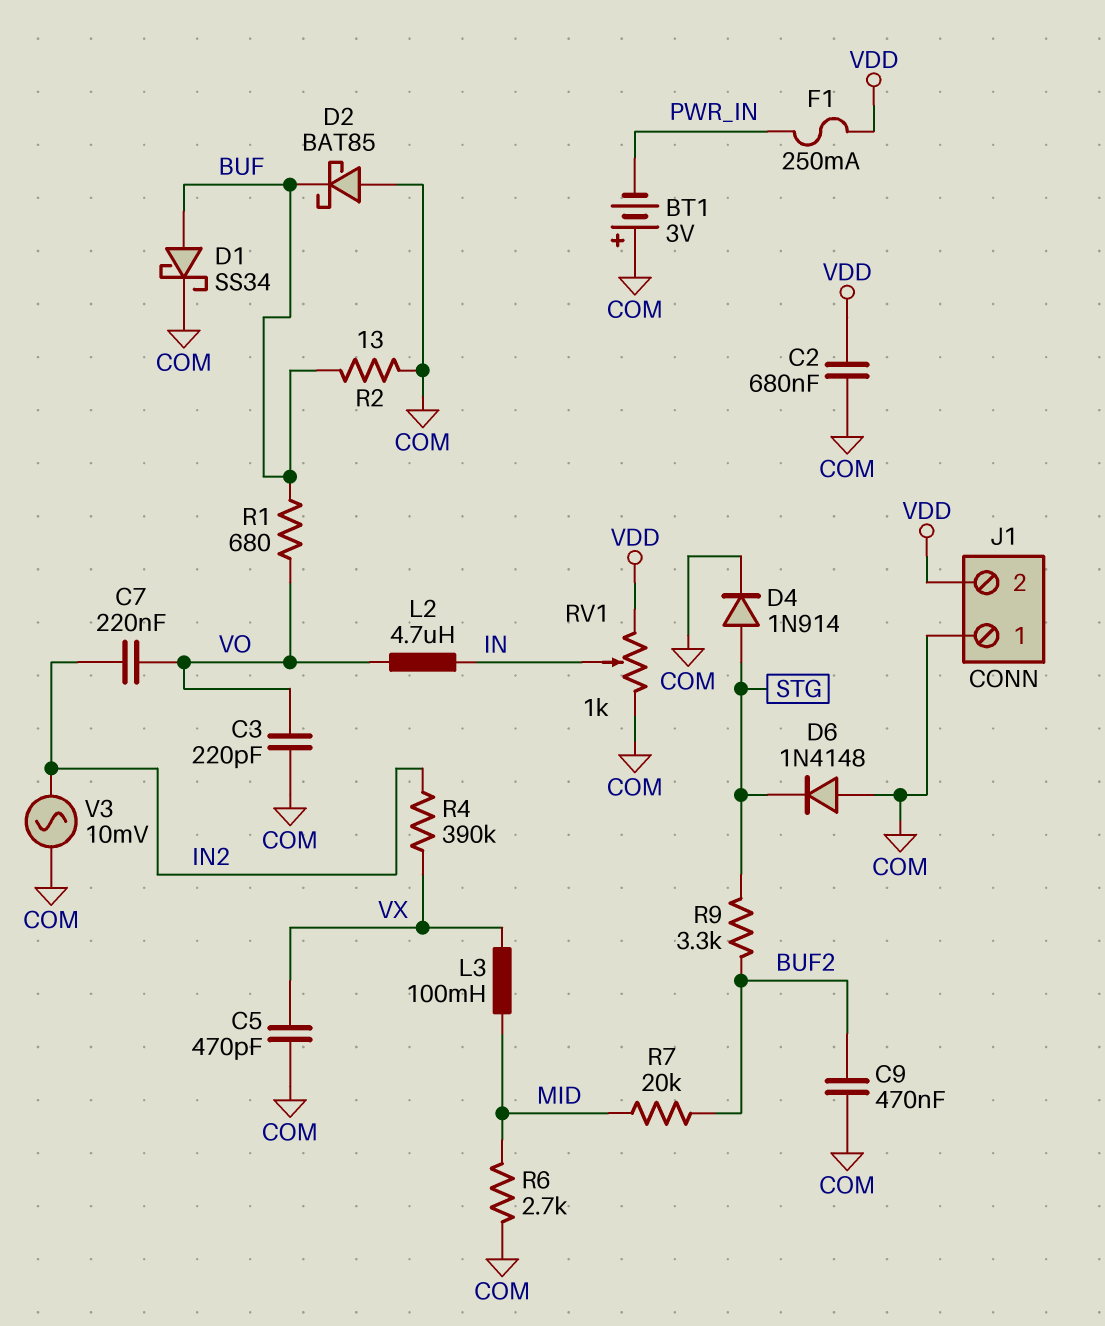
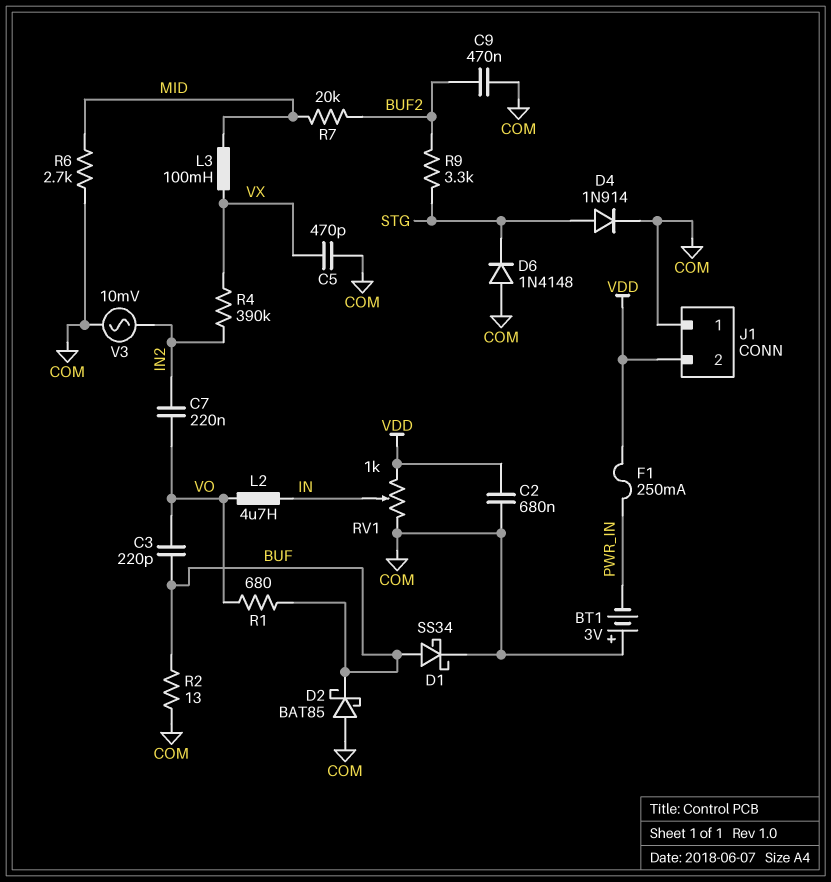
C3: 220pF (COM, VO) -> 220pF (BUF, VO)

